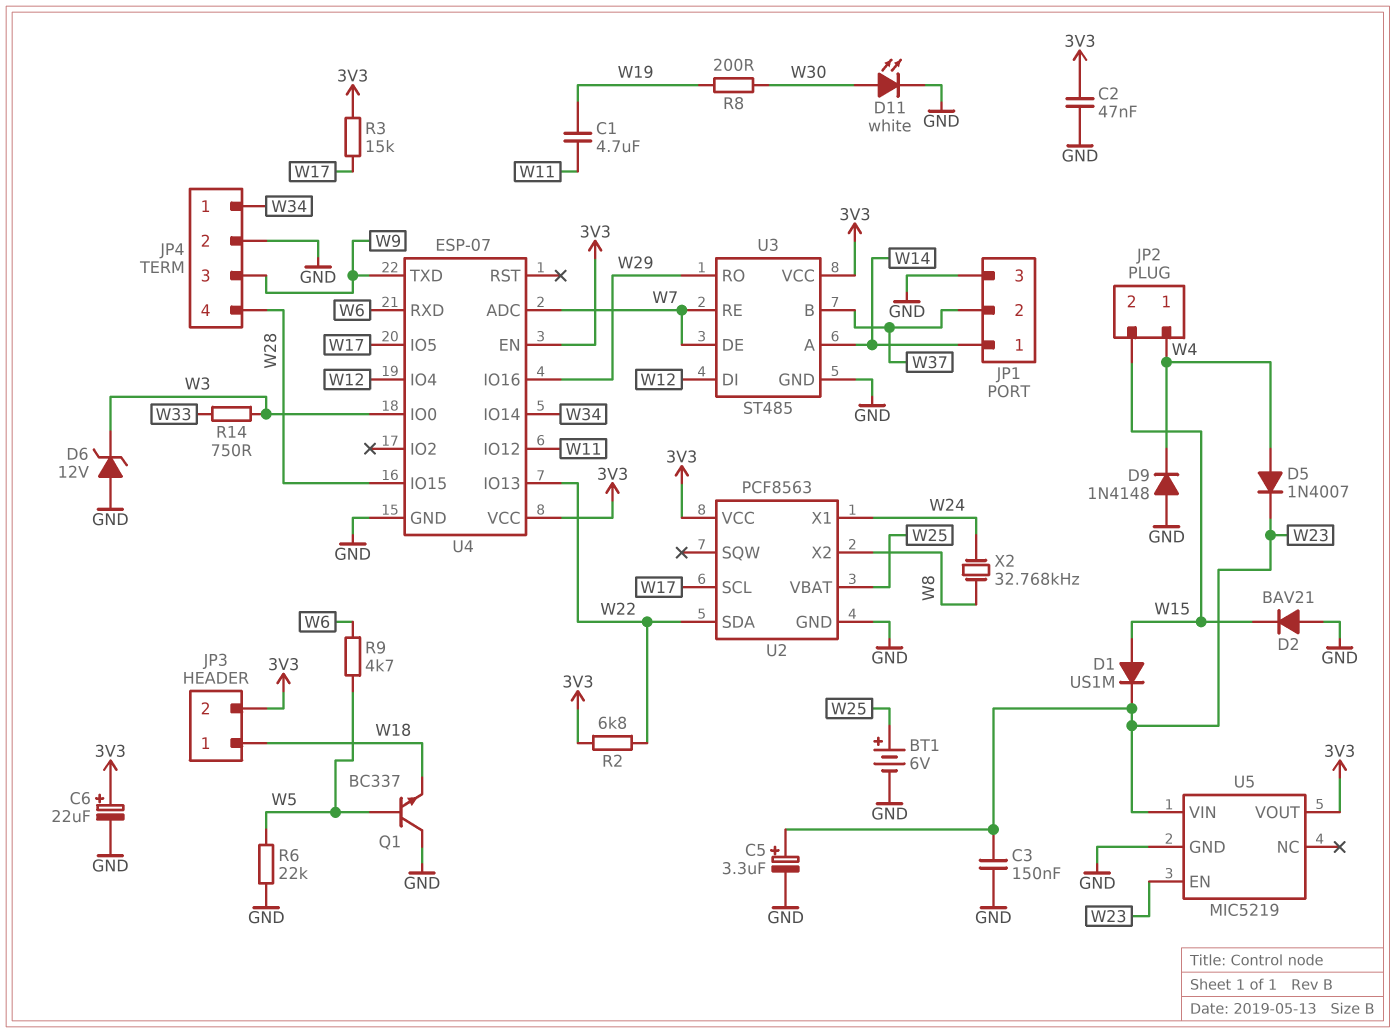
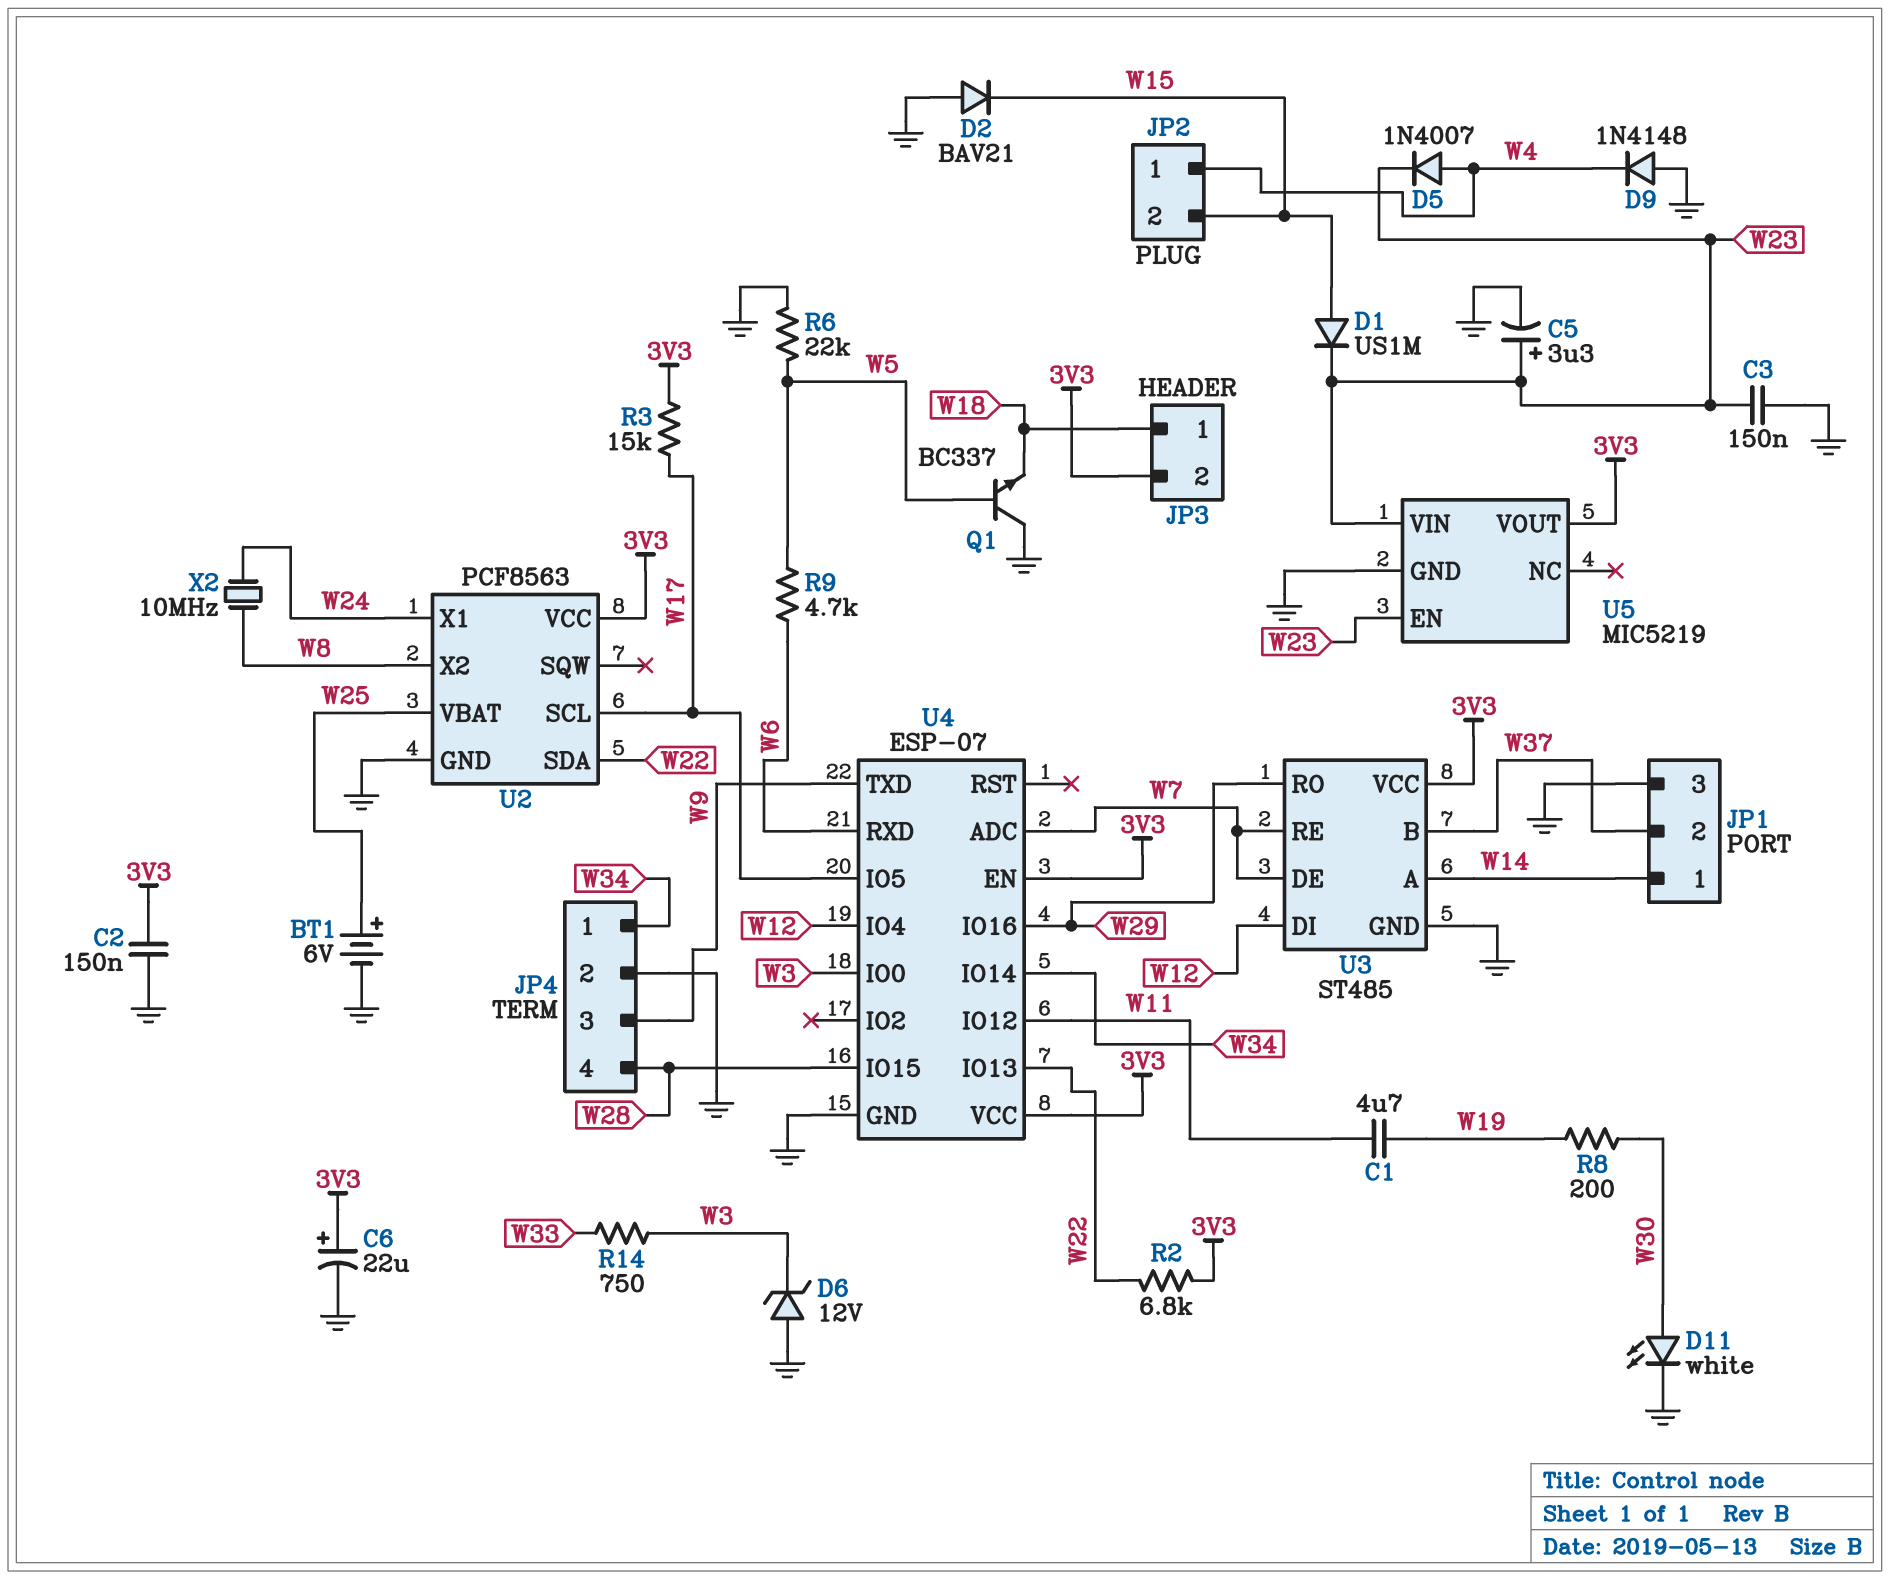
C2: 47nF (3V3, GND) -> 150nF (3V3, GND)
X2: 32.768kHz (W8, W24) -> 10MHz (W8, W24)

